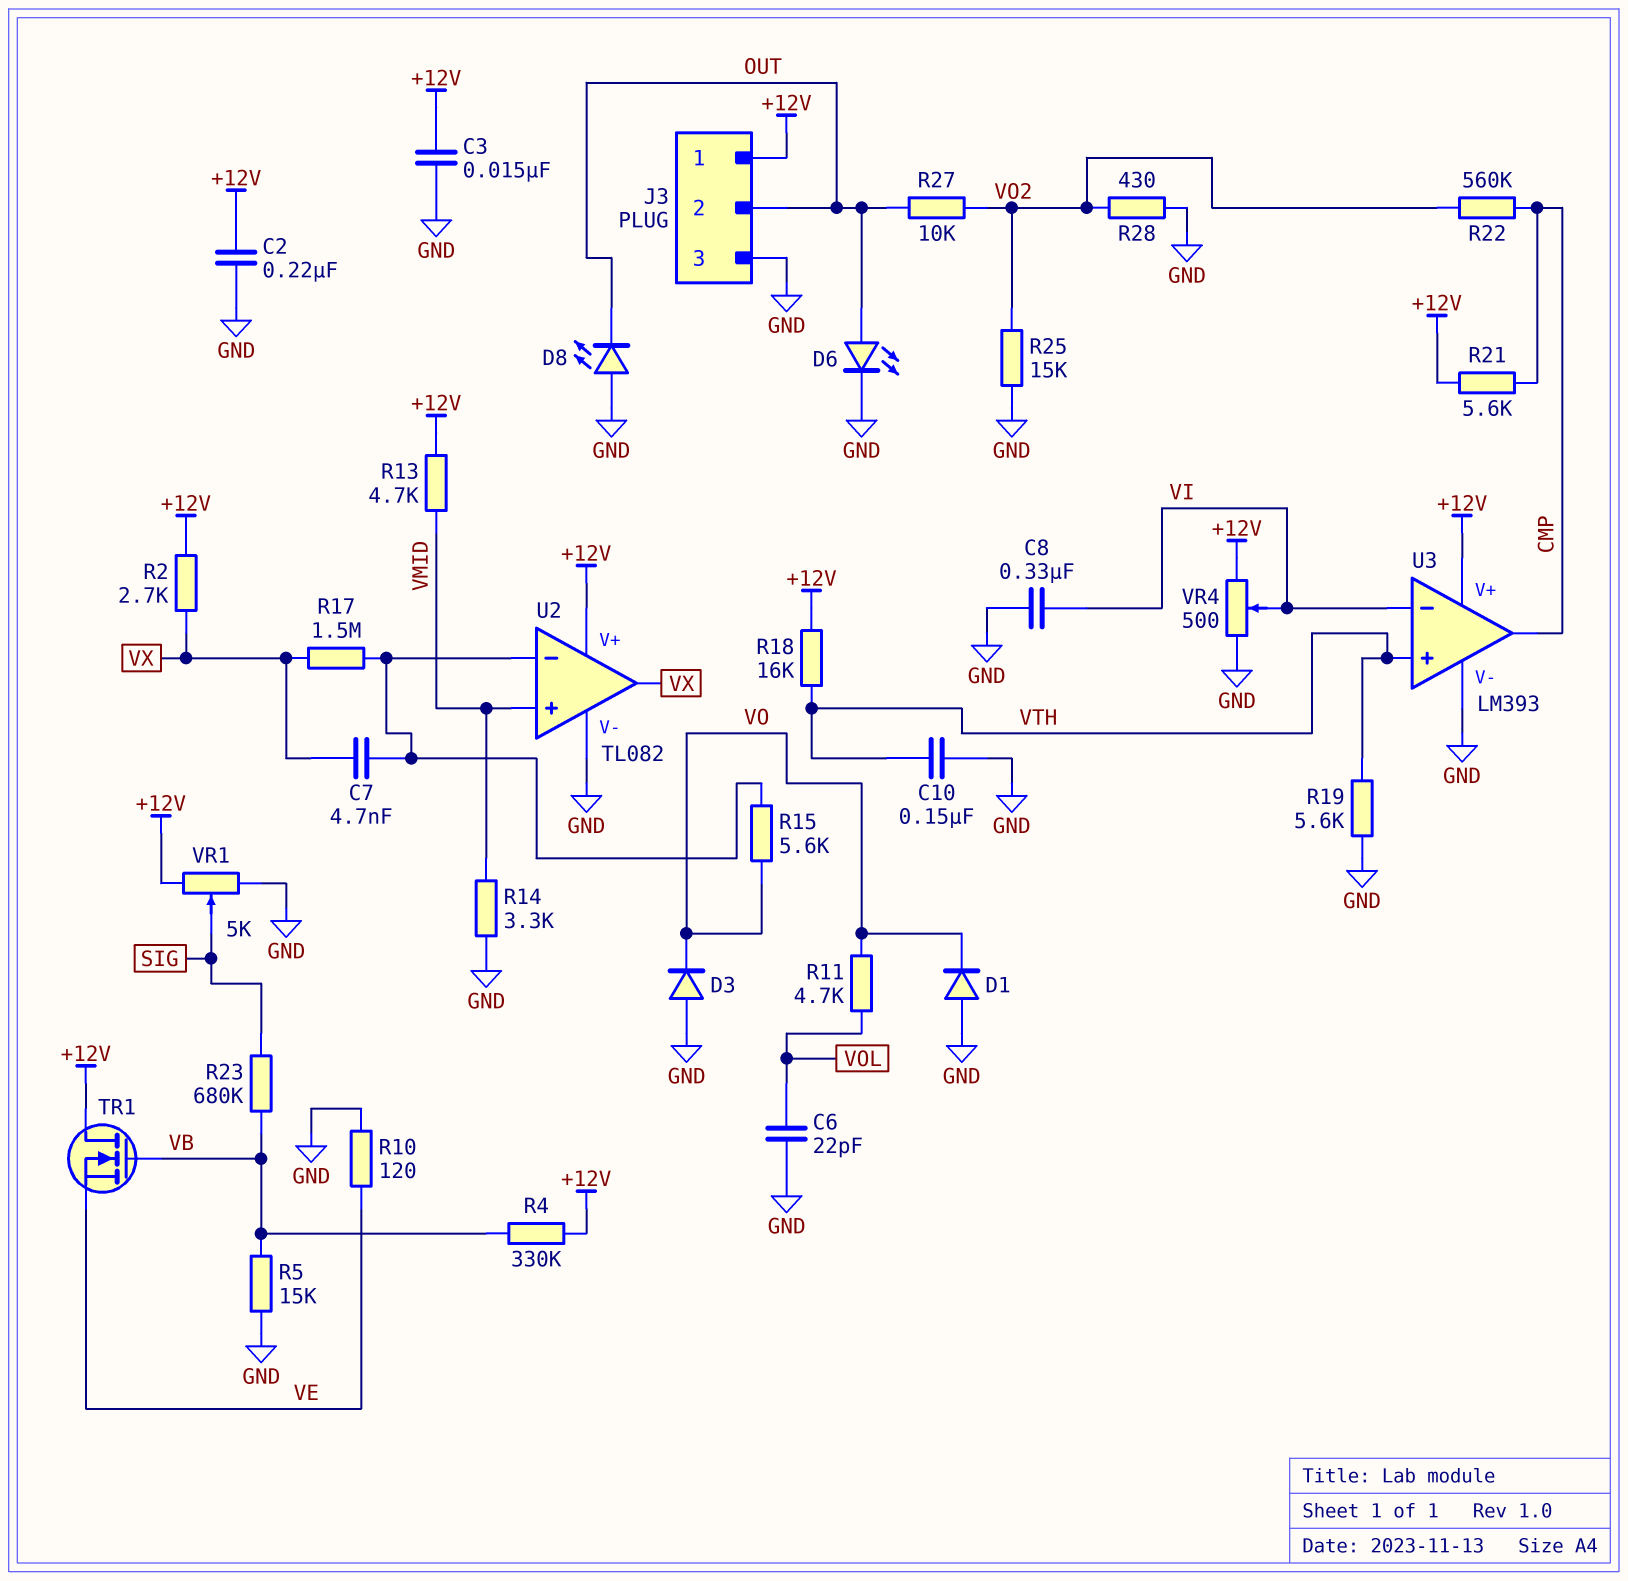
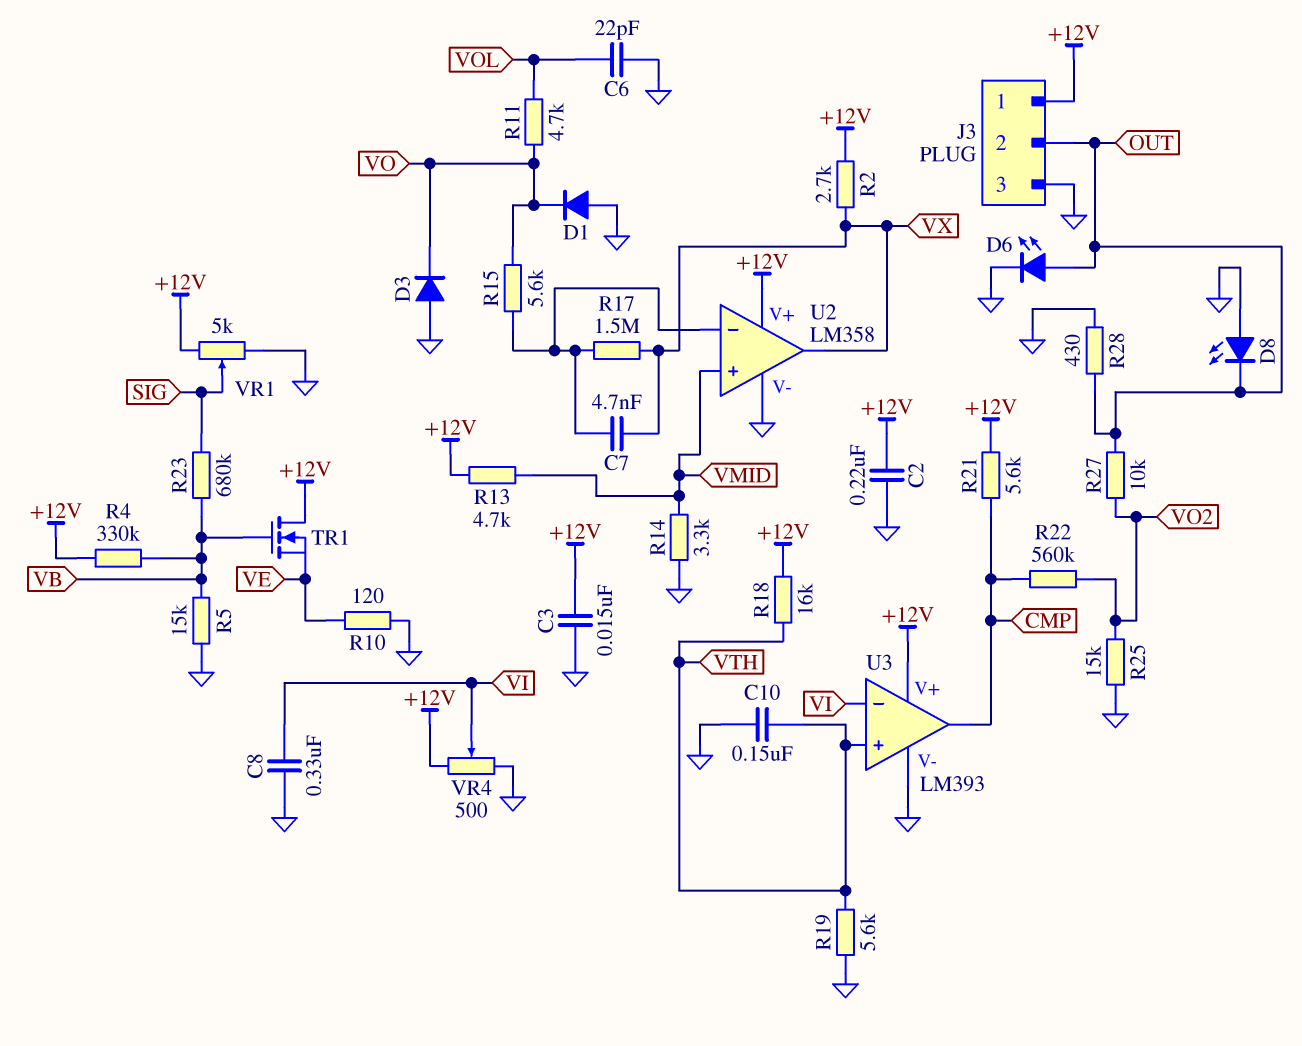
R28: 430 (GND, VO2) -> 430 (GND, OUT)
U2: TL082 -> LM358

